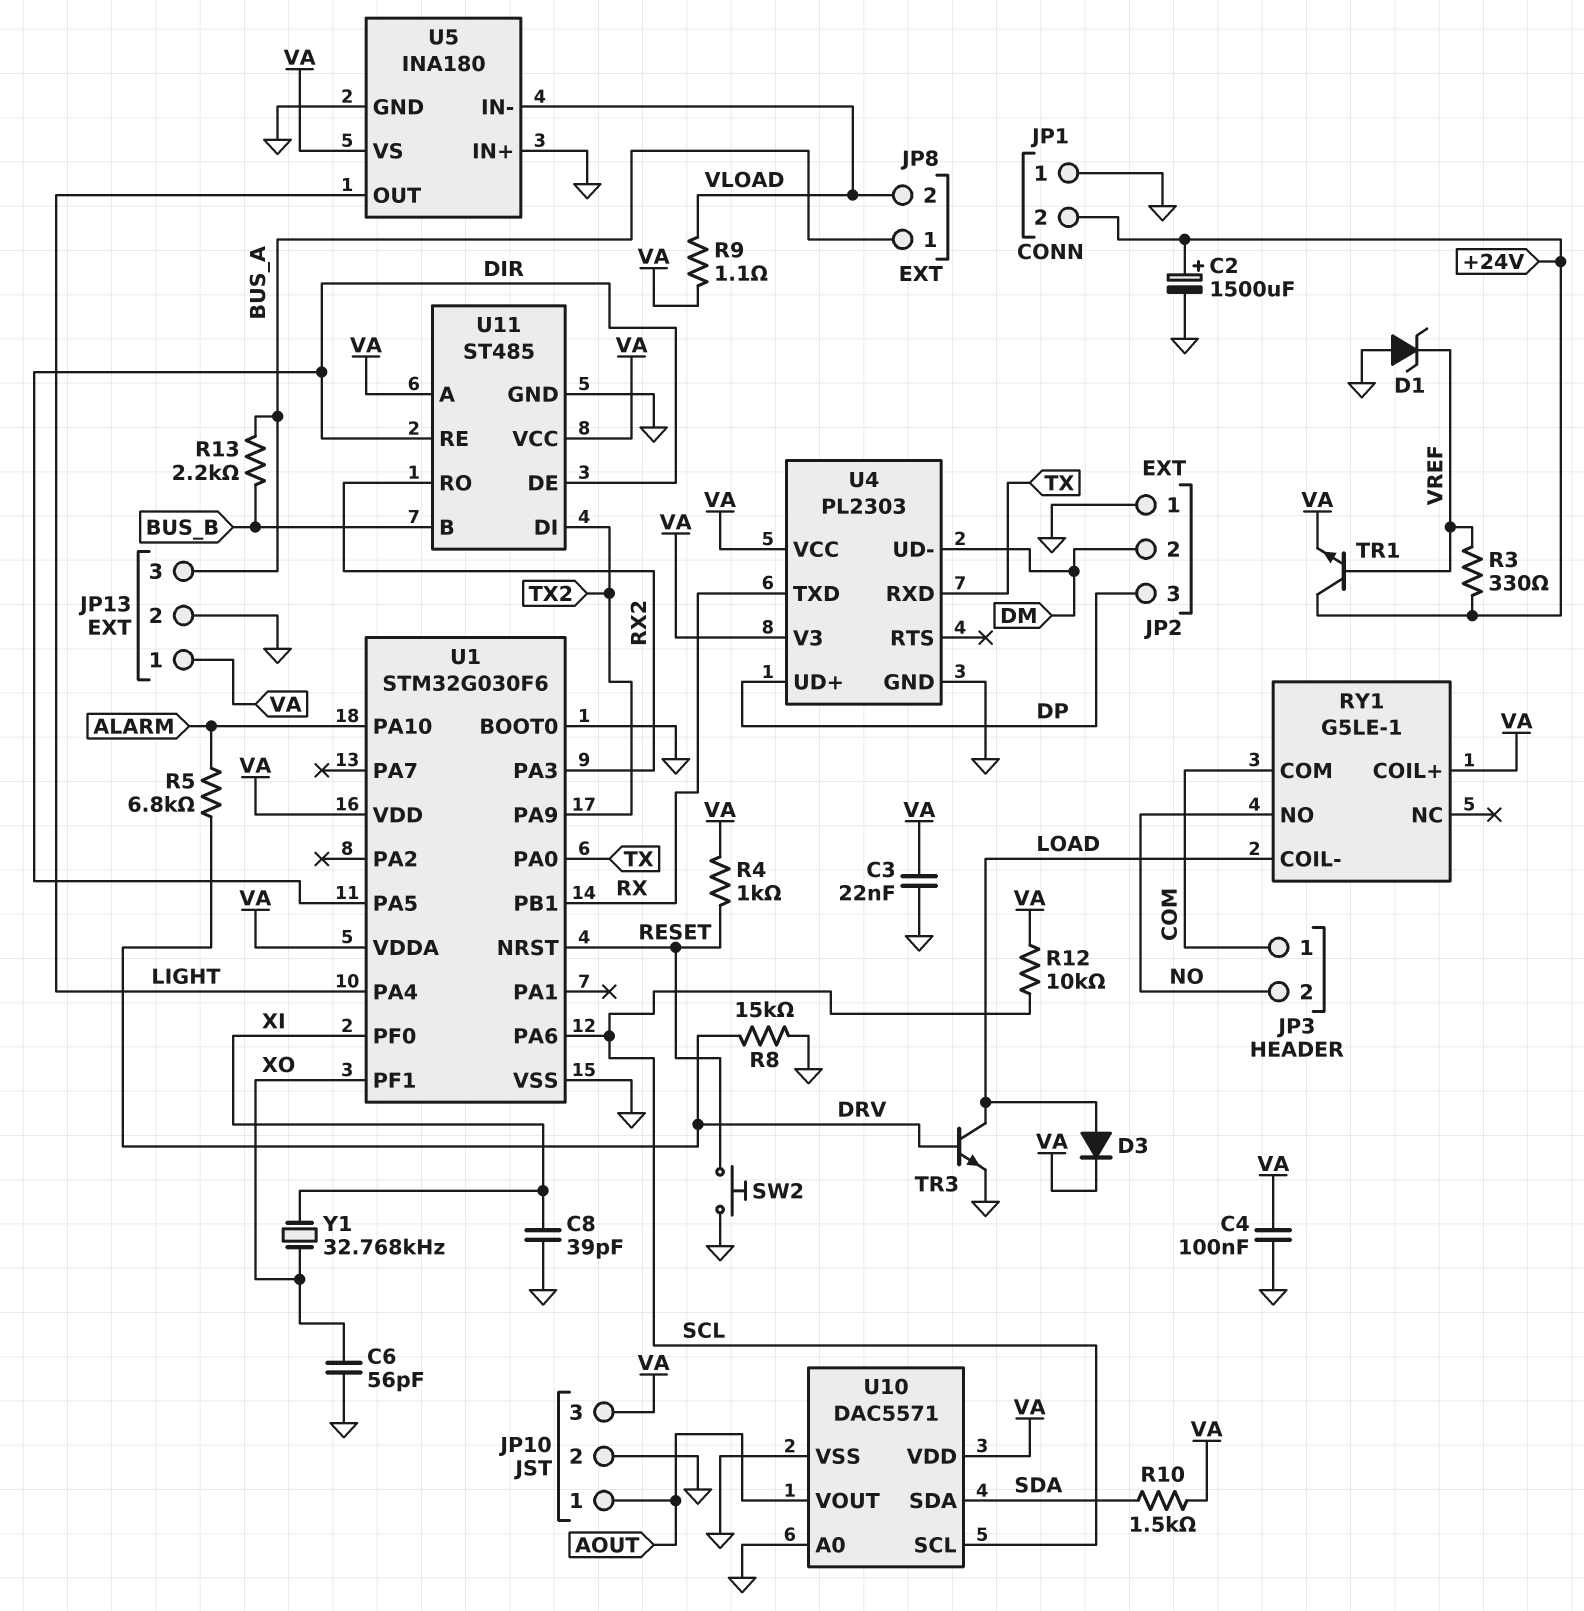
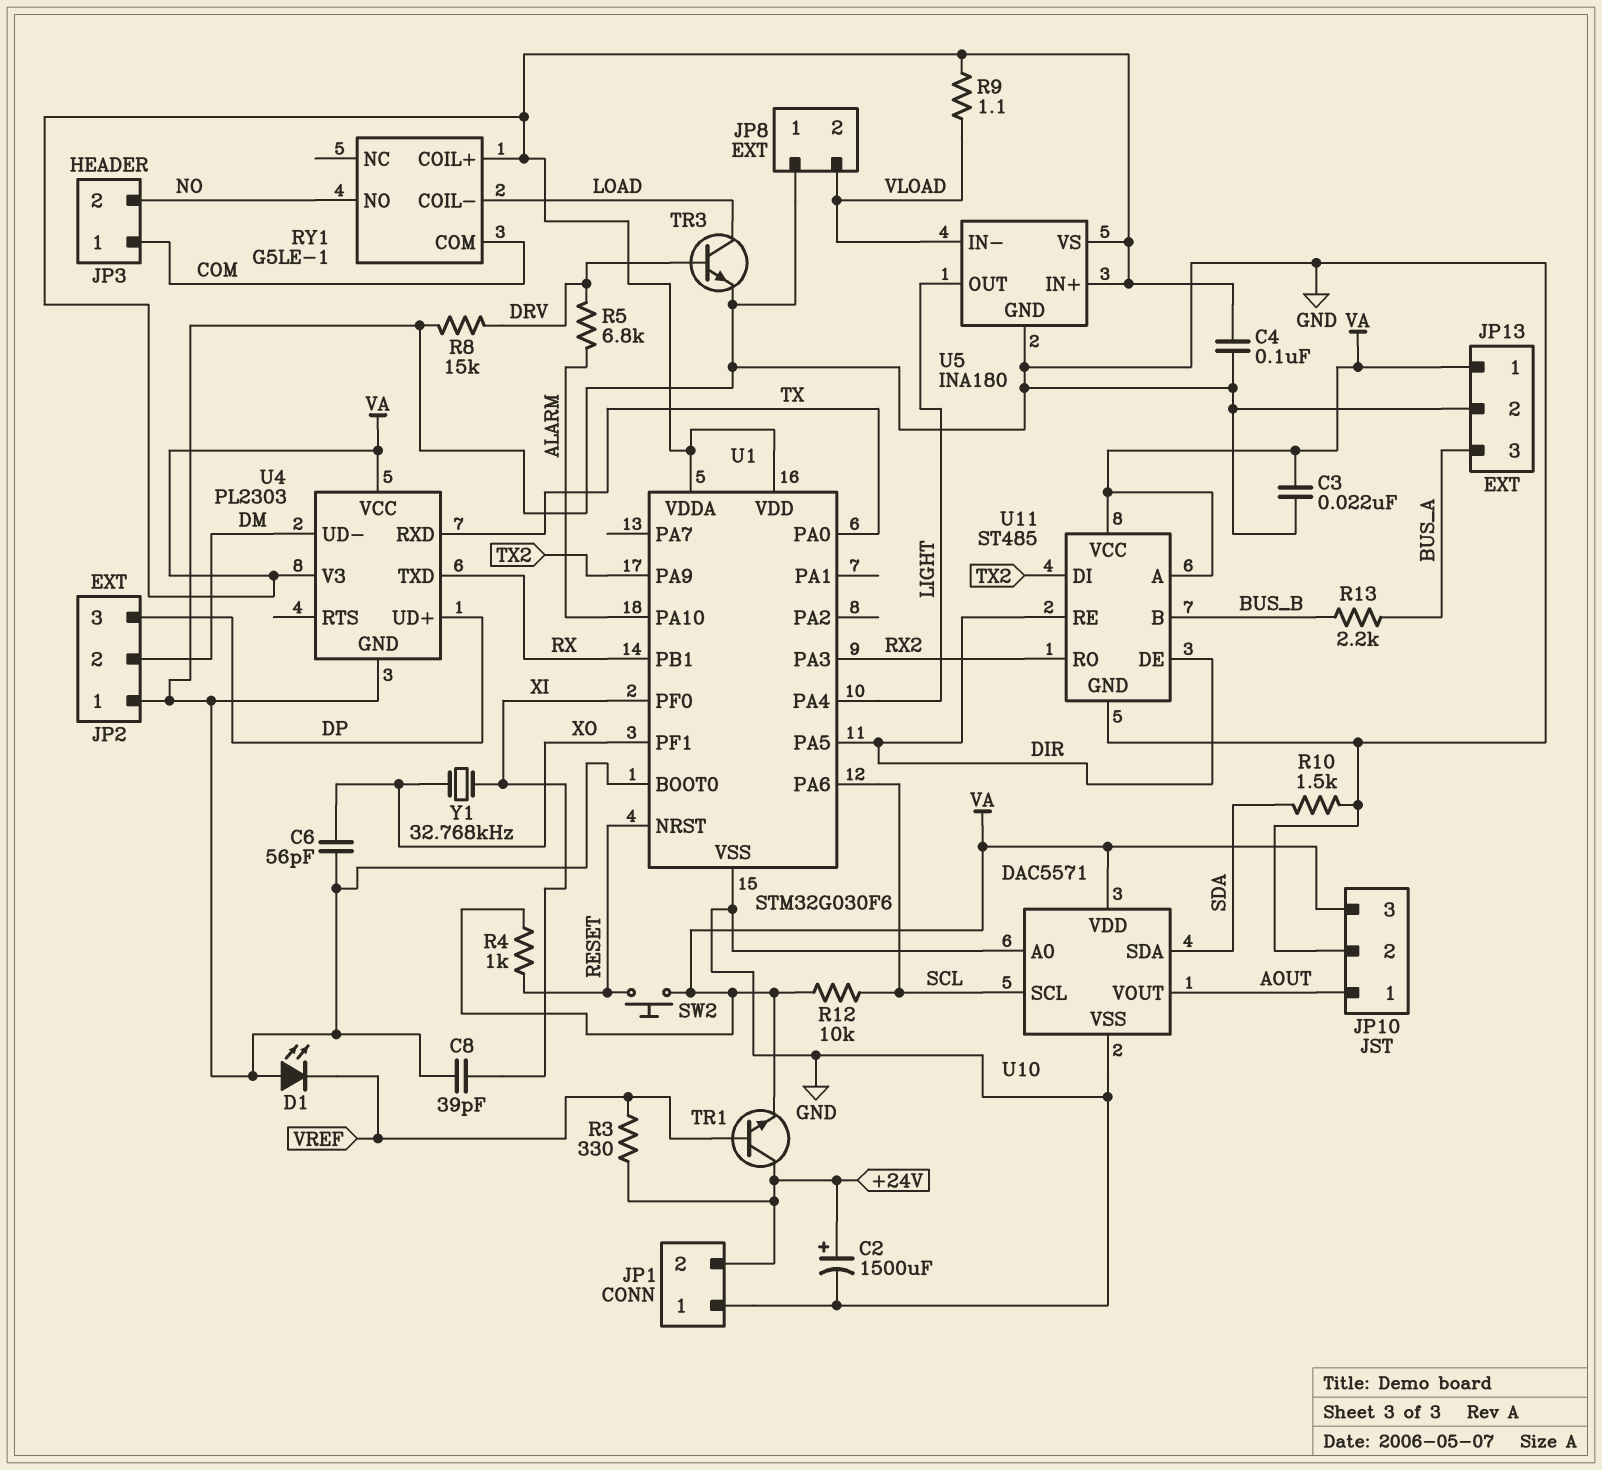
D1: zener (A GND, K VREF) -> LED (A GND, K VREF)
D3: diode (A LOAD, K VA) -> none
JP8 pin 1: BUS_A -> GND
R10: 1.5k (SDA, VA) -> 1.5k (GND, SDA)
SW2: button (GND, RESET) -> button (RESET, VA)
U5 pin IN+: GND -> VA

